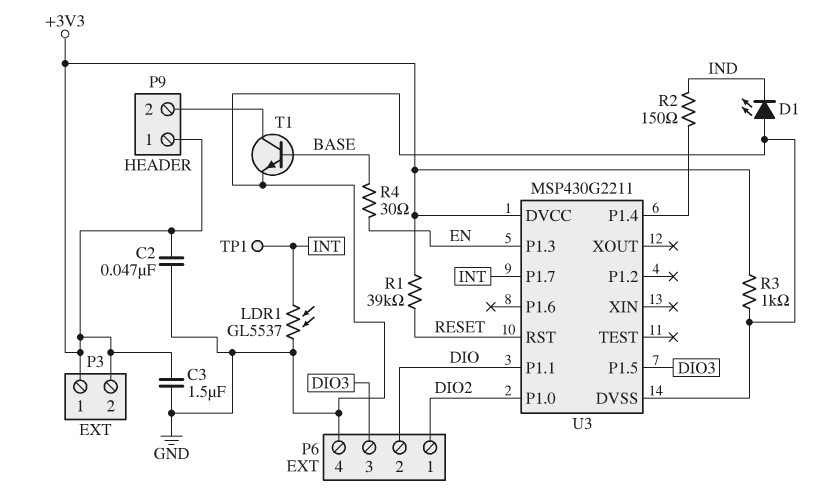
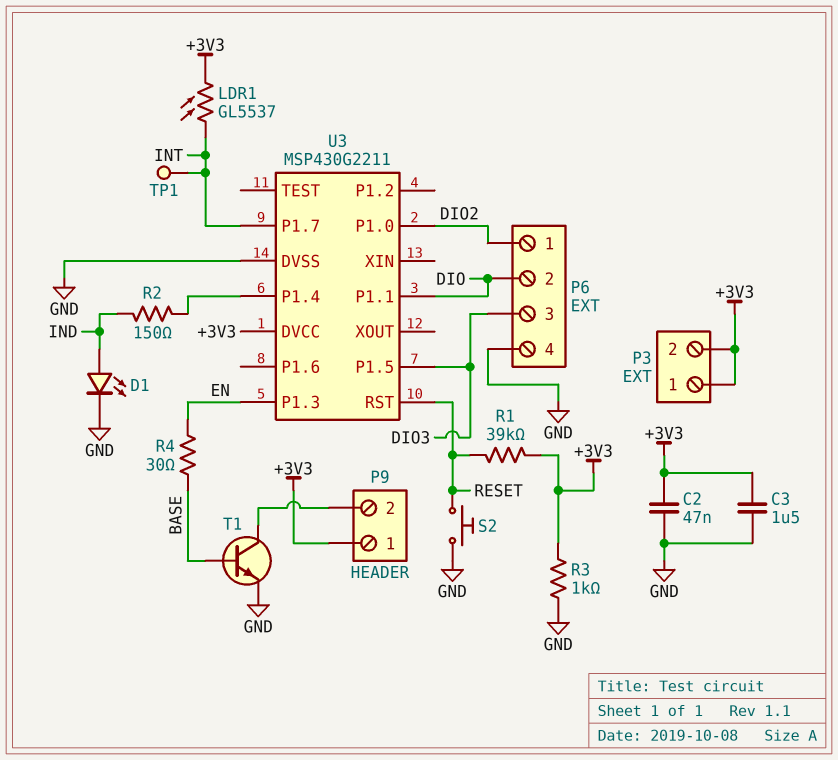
D1: LED (A GND, K IND) -> LED (A IND, K GND)
LDR1: GL5537 (GND, INT) -> GL5537 (+3V3, INT)
S2: none -> button (GND, RESET)

